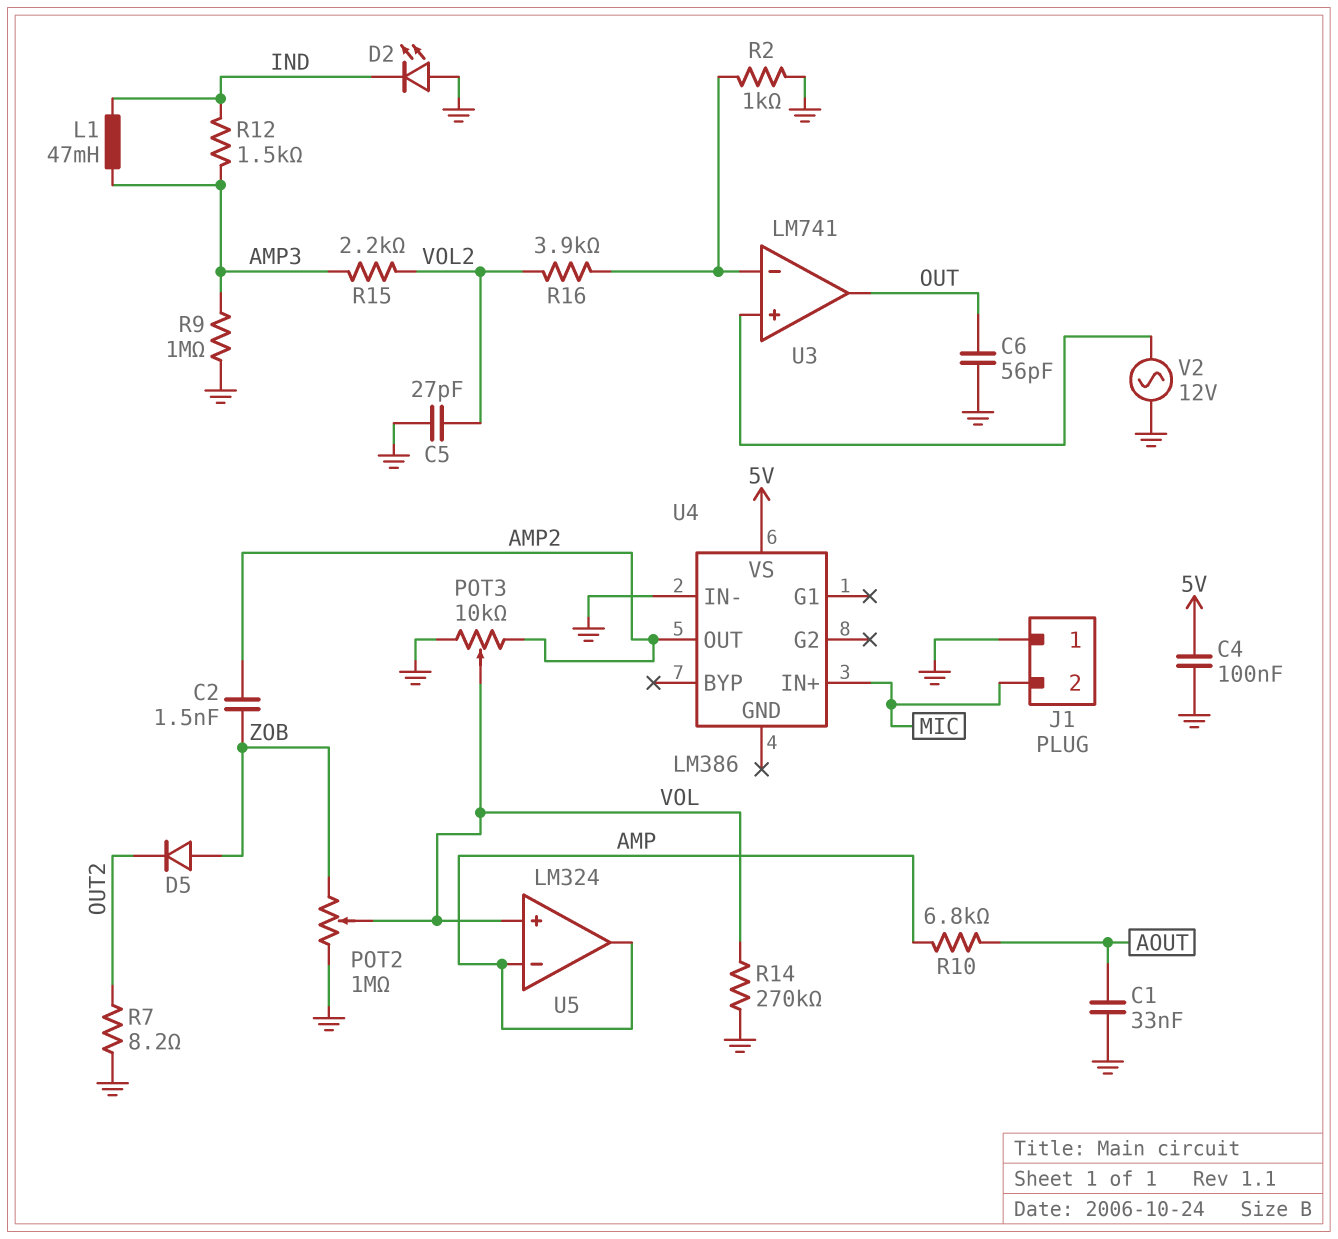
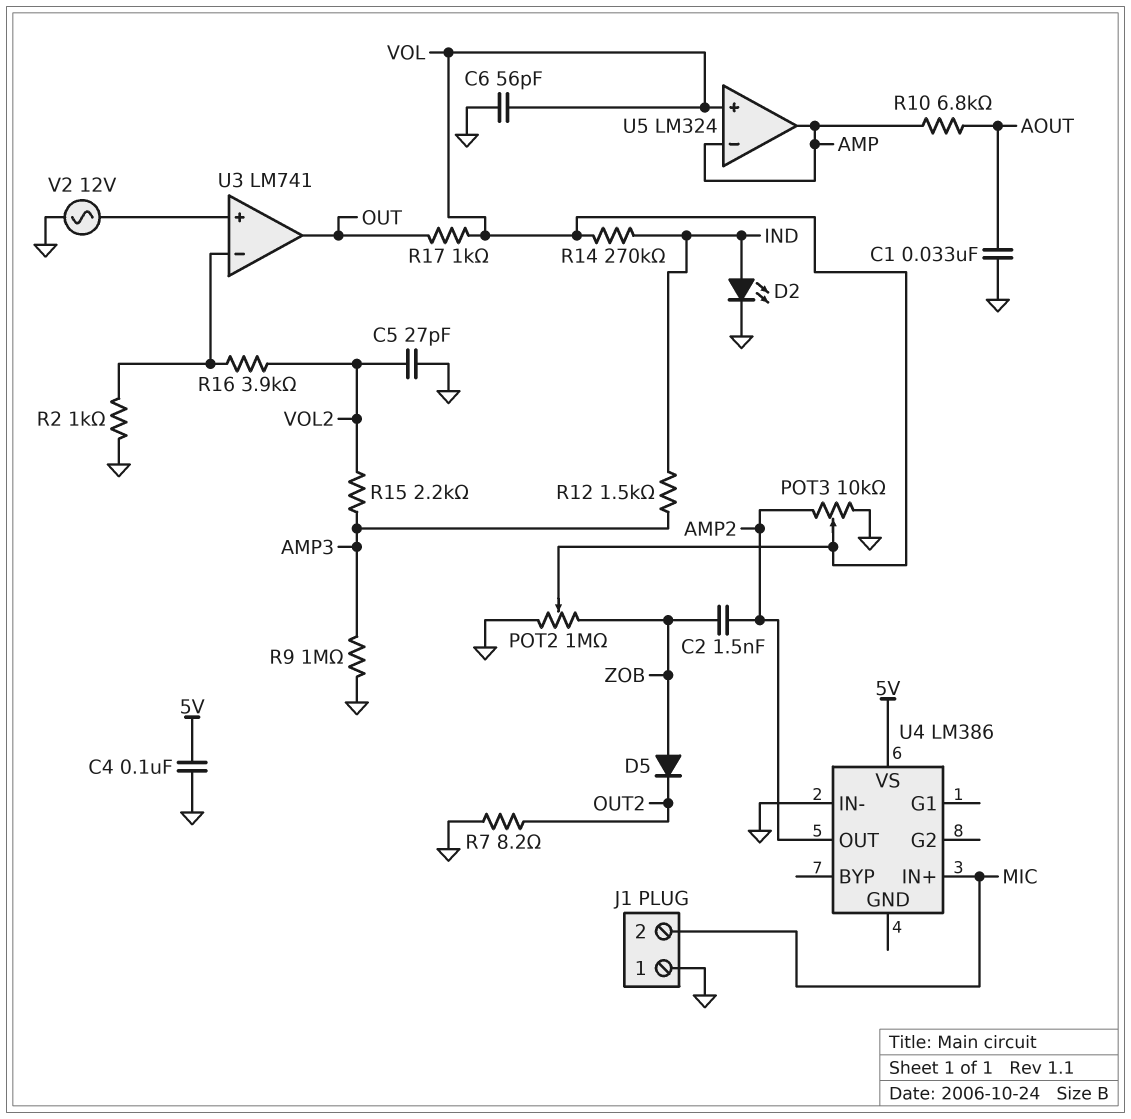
C6: 56pF (GND, OUT) -> 56pF (GND, VOL)
D2: LED (A GND, K IND) -> LED (A IND, K GND)
L1: 47mH (AMP3, IND) -> none
R14: 270k (GND, VOL) -> 270k (IND, VOL)
R17: none -> 1k (OUT, VOL)

